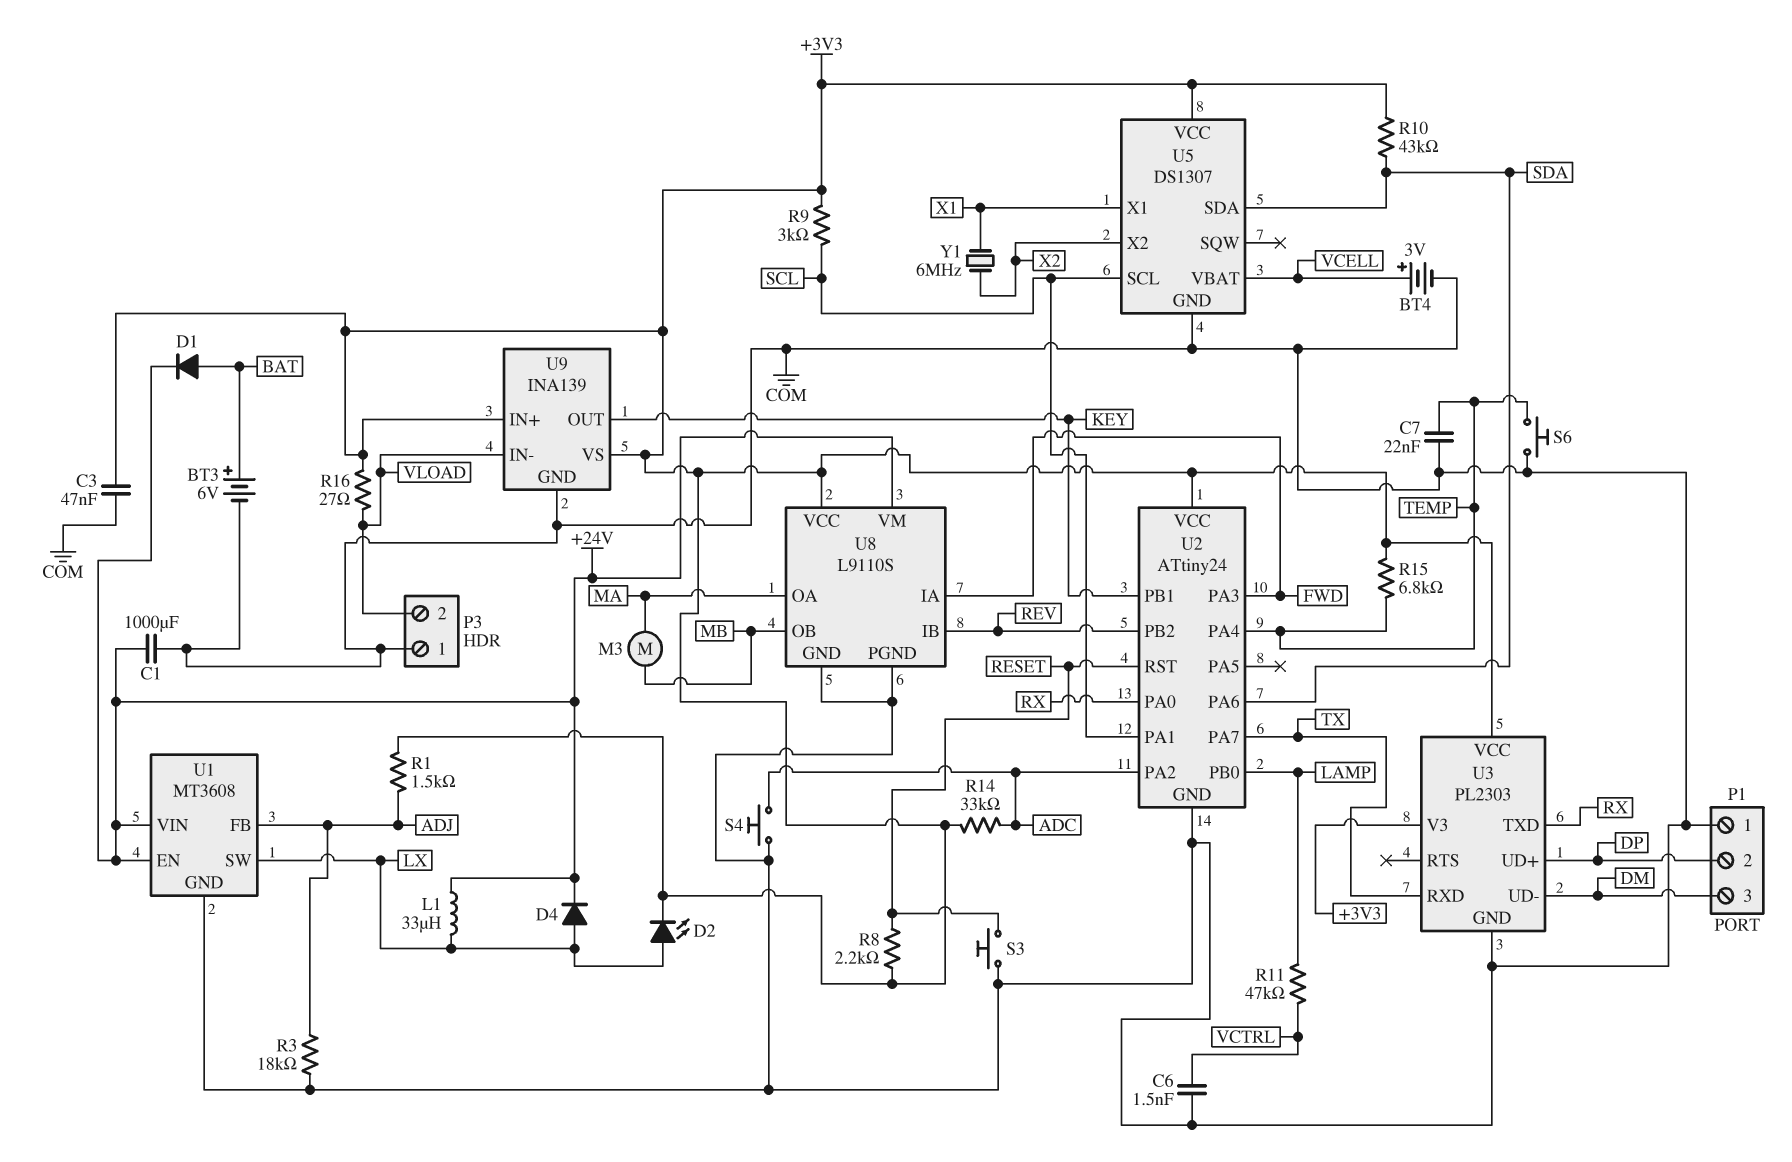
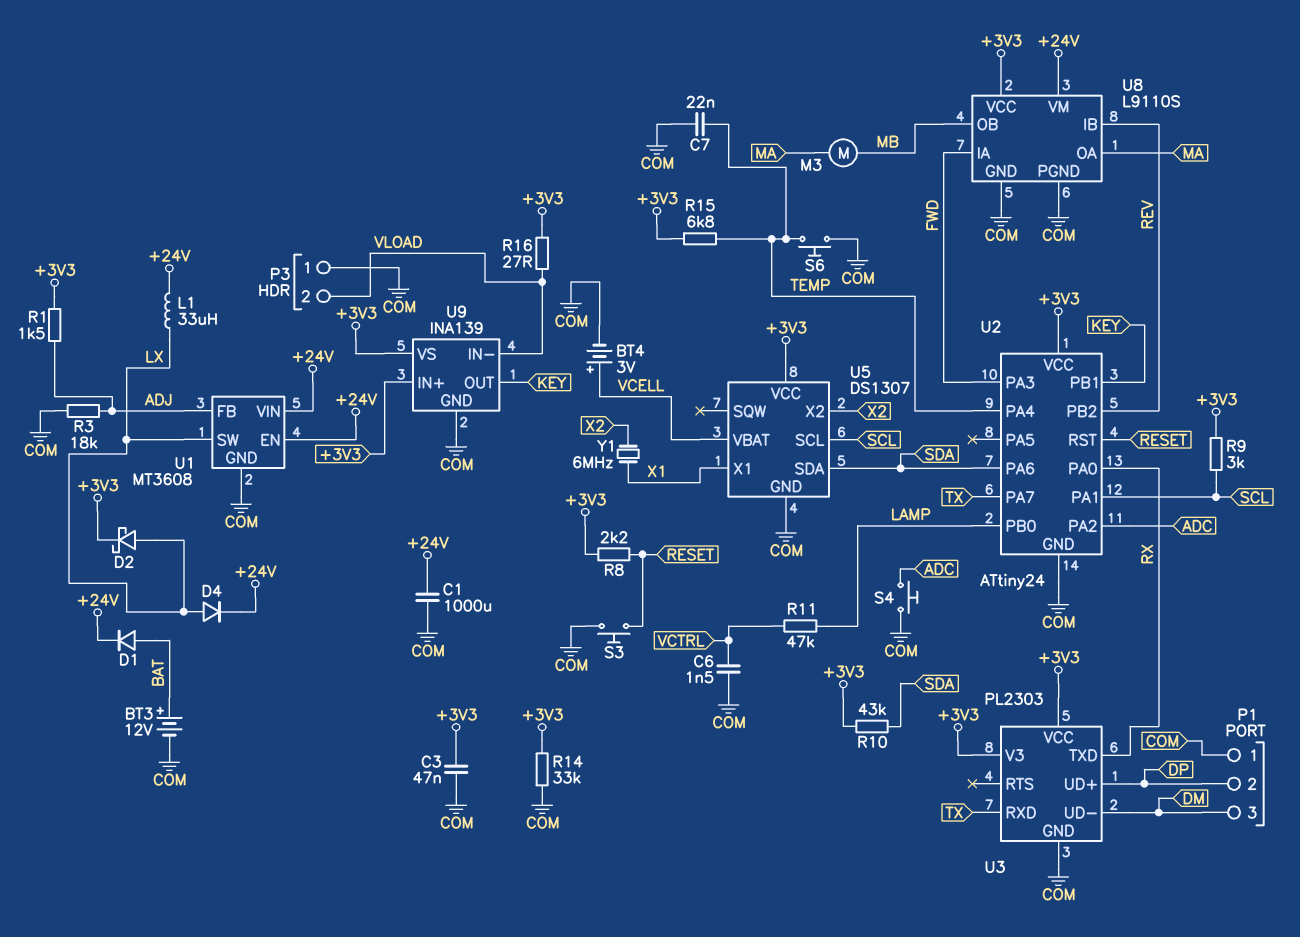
BT3: 6V (plus BAT, minus COM) -> 12V (plus BAT, minus COM)
D2: LED (A LX, K +3V3) -> schottky (A LX, K +3V3)
R14: 33k (+3V3, ADC) -> 33k (+3V3, COM)

